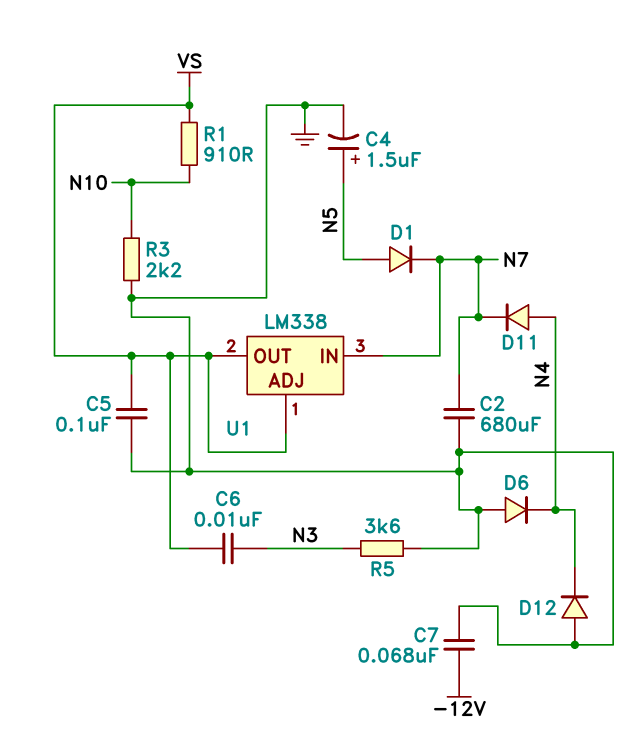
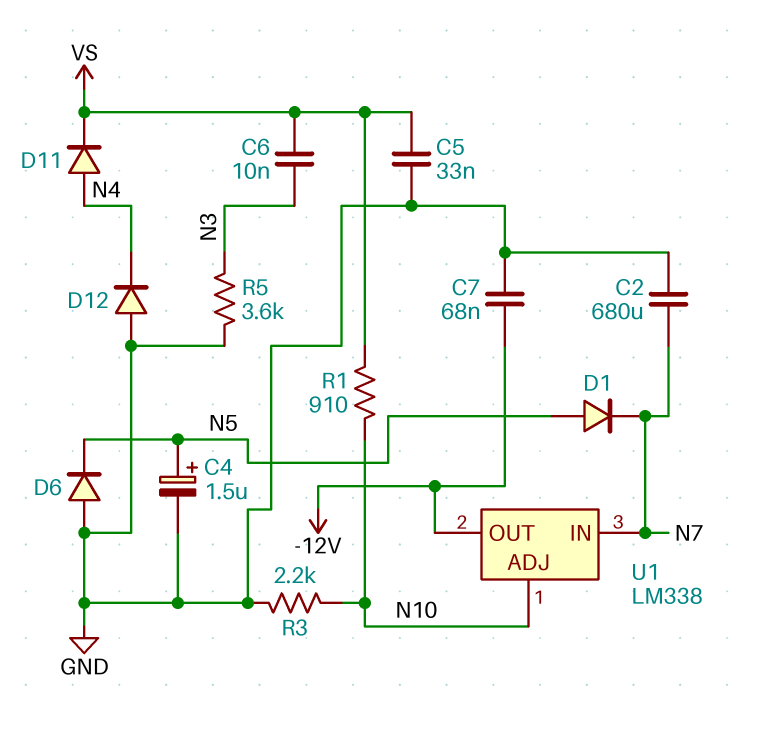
C5: 100nF (GND, VS) -> 33nF (GND, VS)
D6: diode (A GND, K N4) -> diode (A GND, K N5)
D11: diode (A N4, K N7) -> diode (A N4, K VS)
U1 pin ADJ: VS -> N10
U1 pin OUT: VS -> -12V

